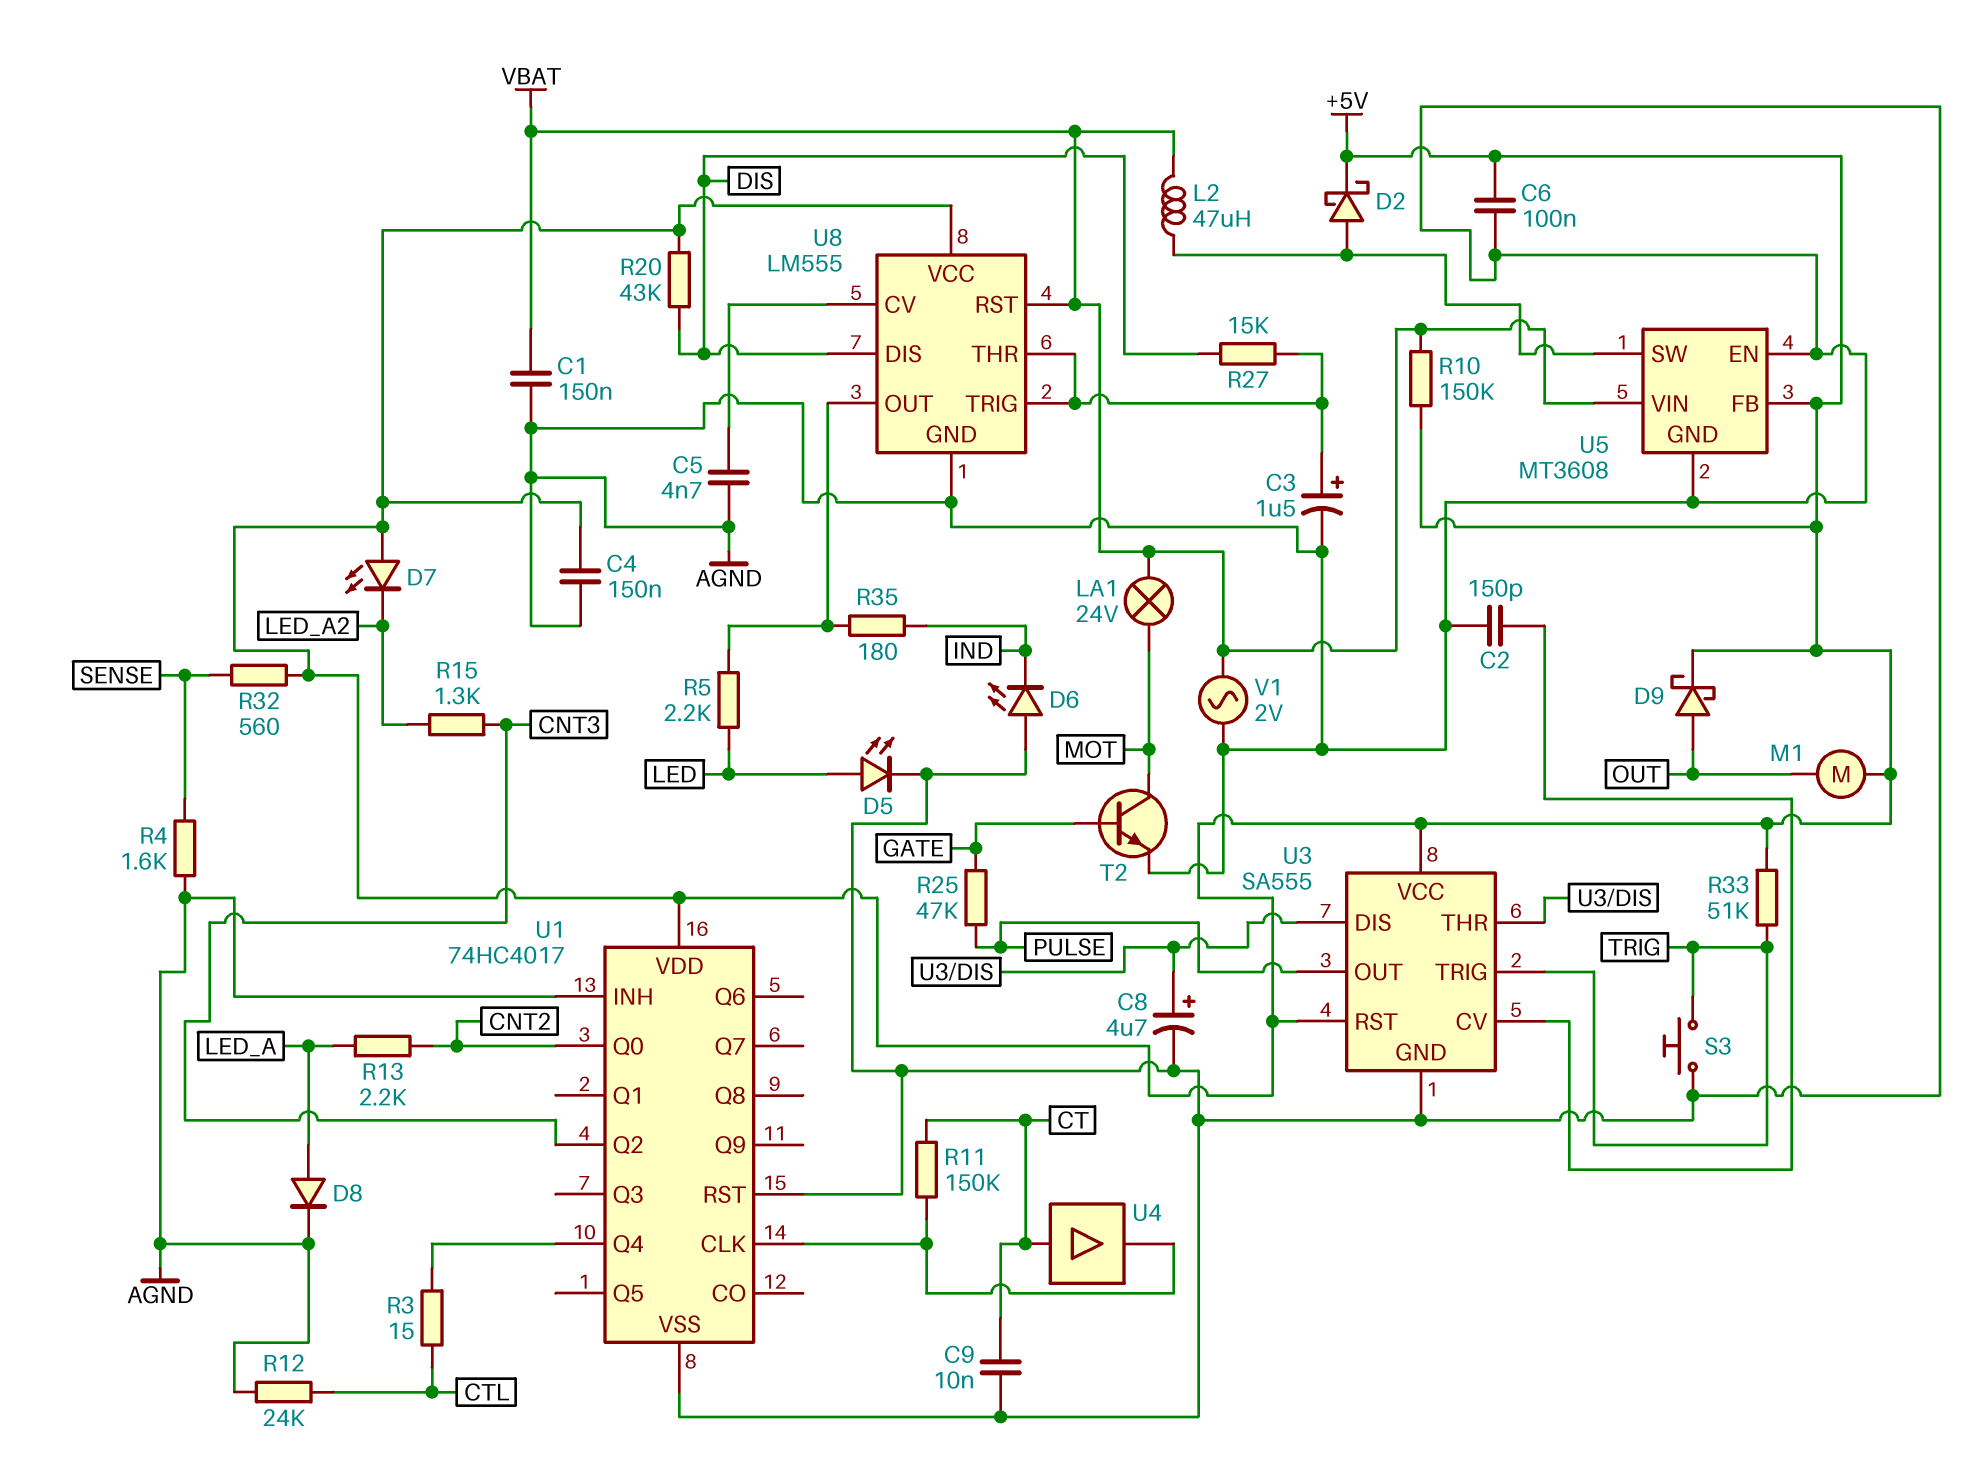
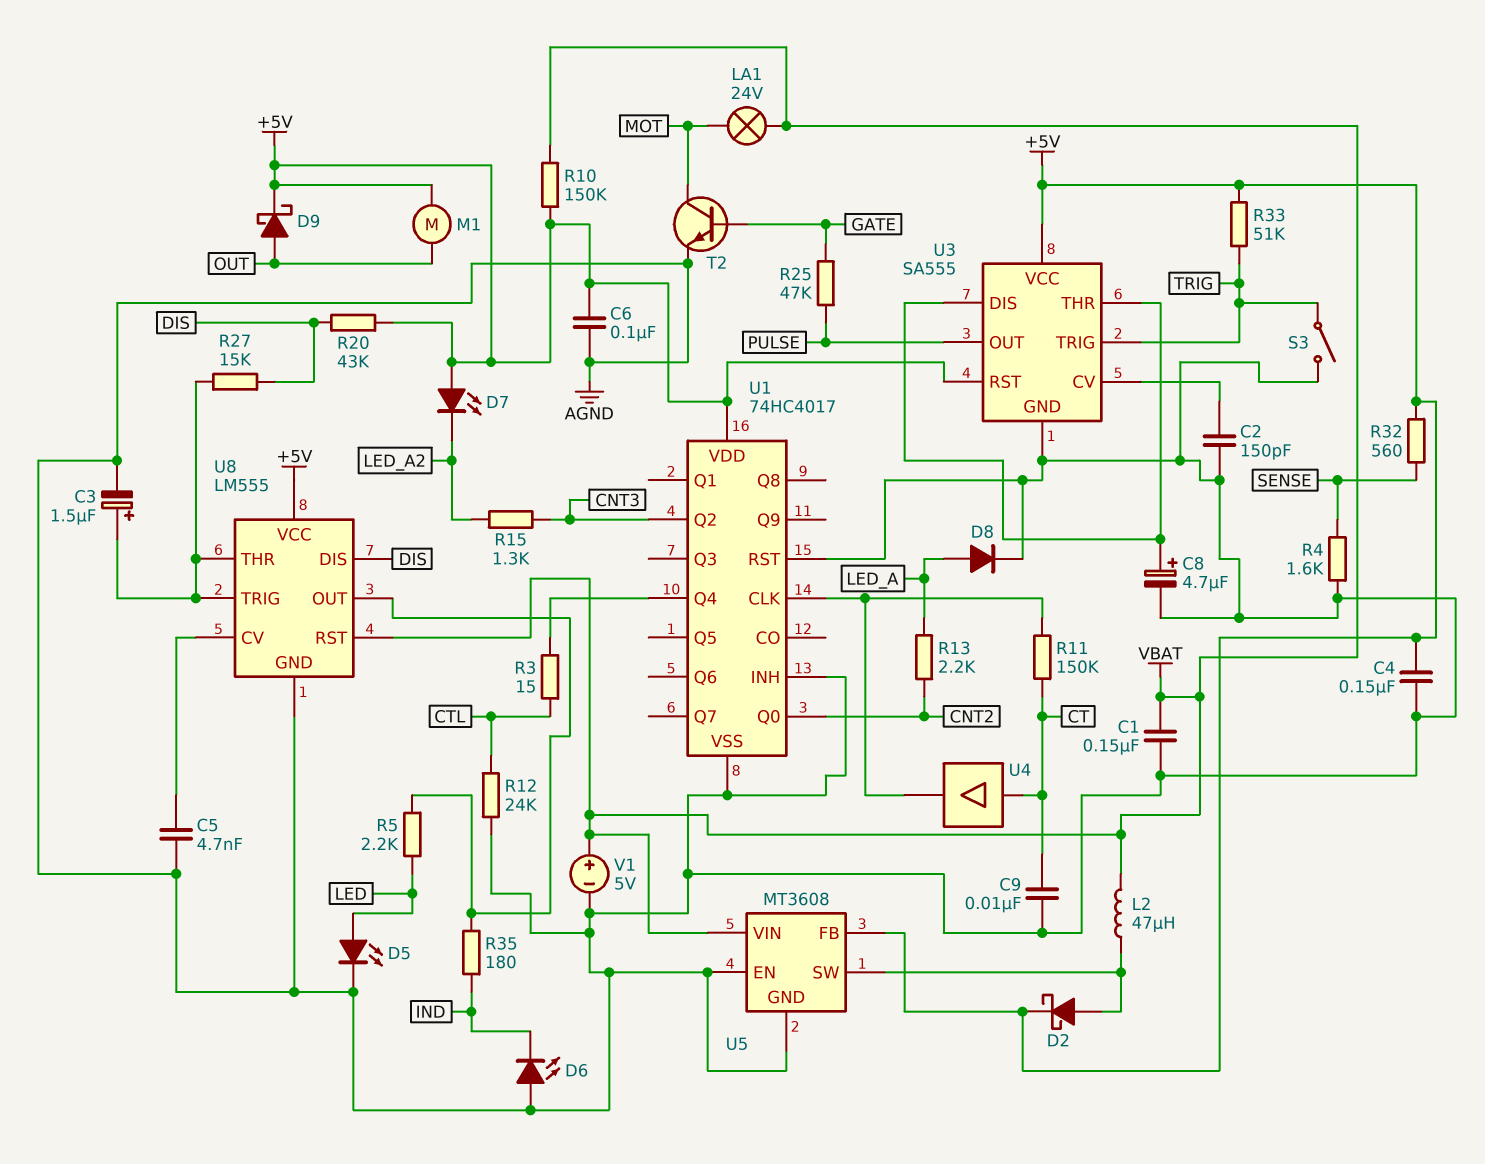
S3: button (AGND, TRIG) -> switch (AGND, TRIG)
V1: AC 2V (AGND, VBAT) -> 5V (plus VBAT, minus AGND)

